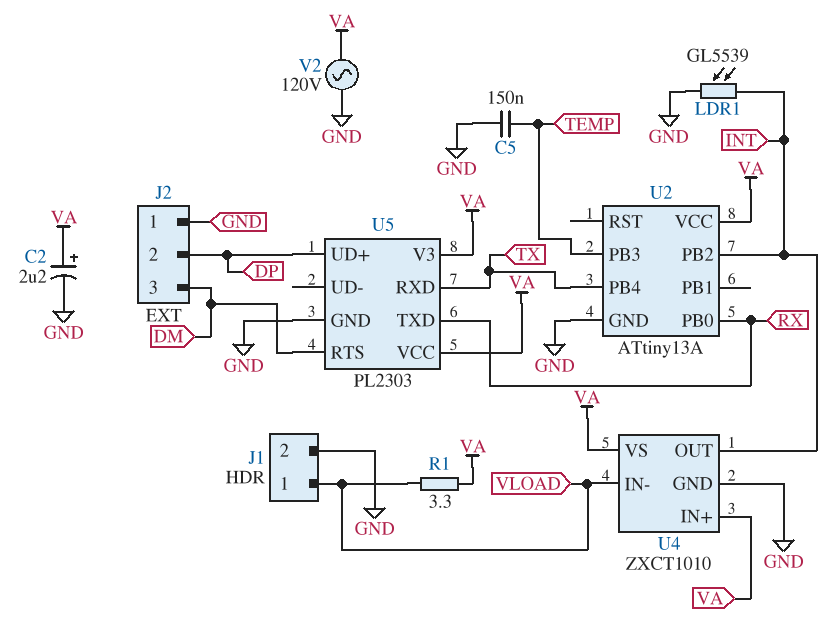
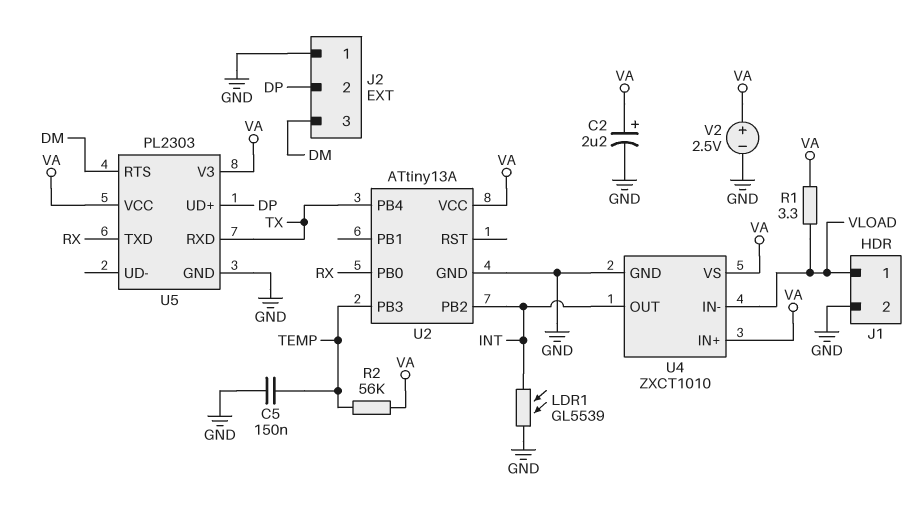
R2: none -> 56k (TEMP, VA)
V2: AC 120V (GND, VA) -> 2.5V (plus VA, minus GND)

